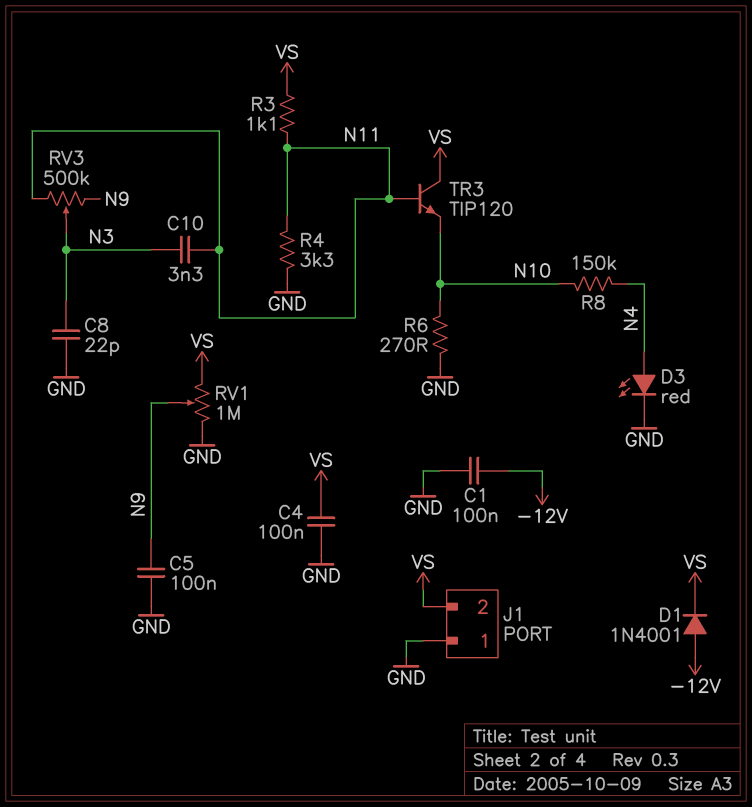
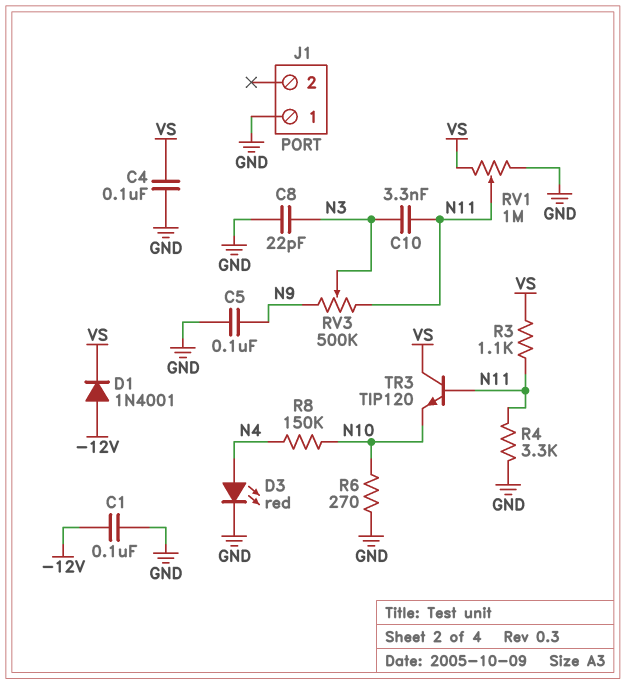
J1 pin 2: VS -> none
RV1: 1M (GND, VS, wiper N9) -> 1M (GND, VS, wiper N11)

